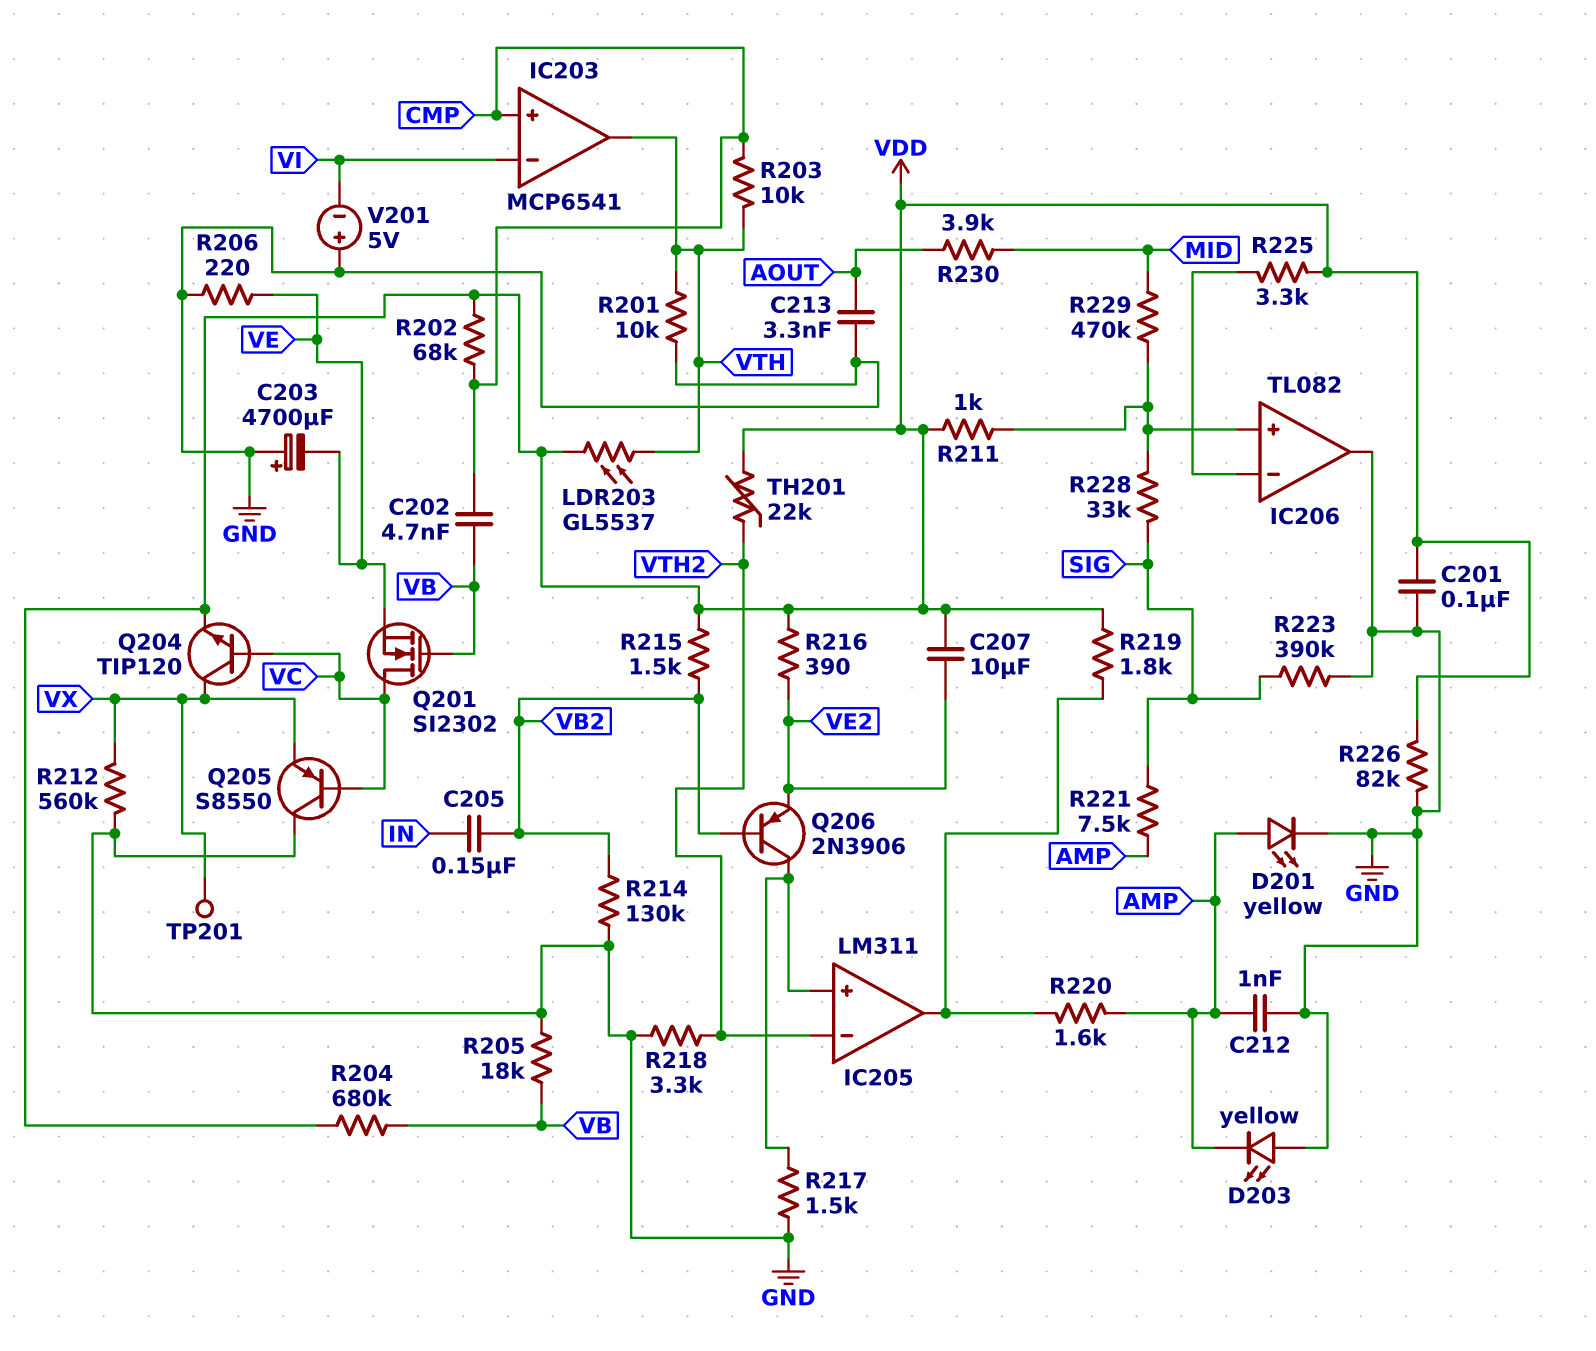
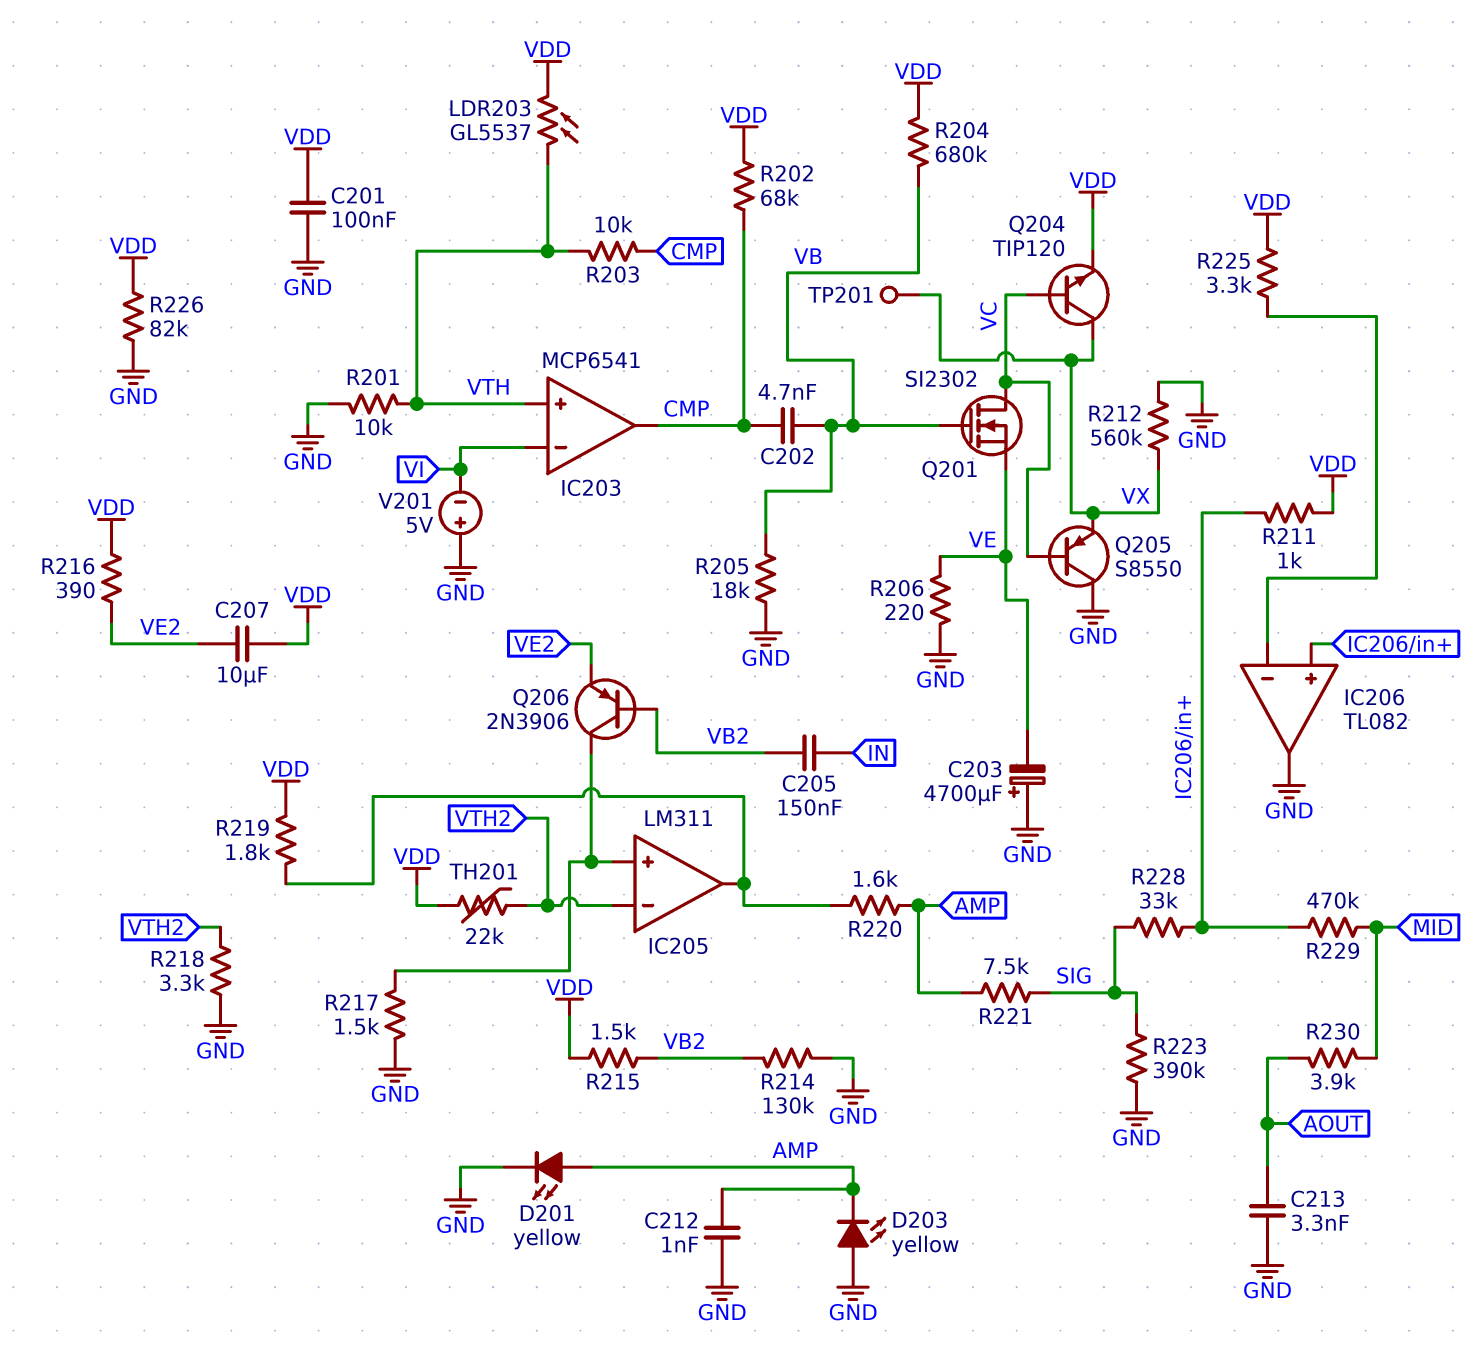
IC203 pin in+: CMP -> VTH
IC203 pin out: VTH -> CMP

